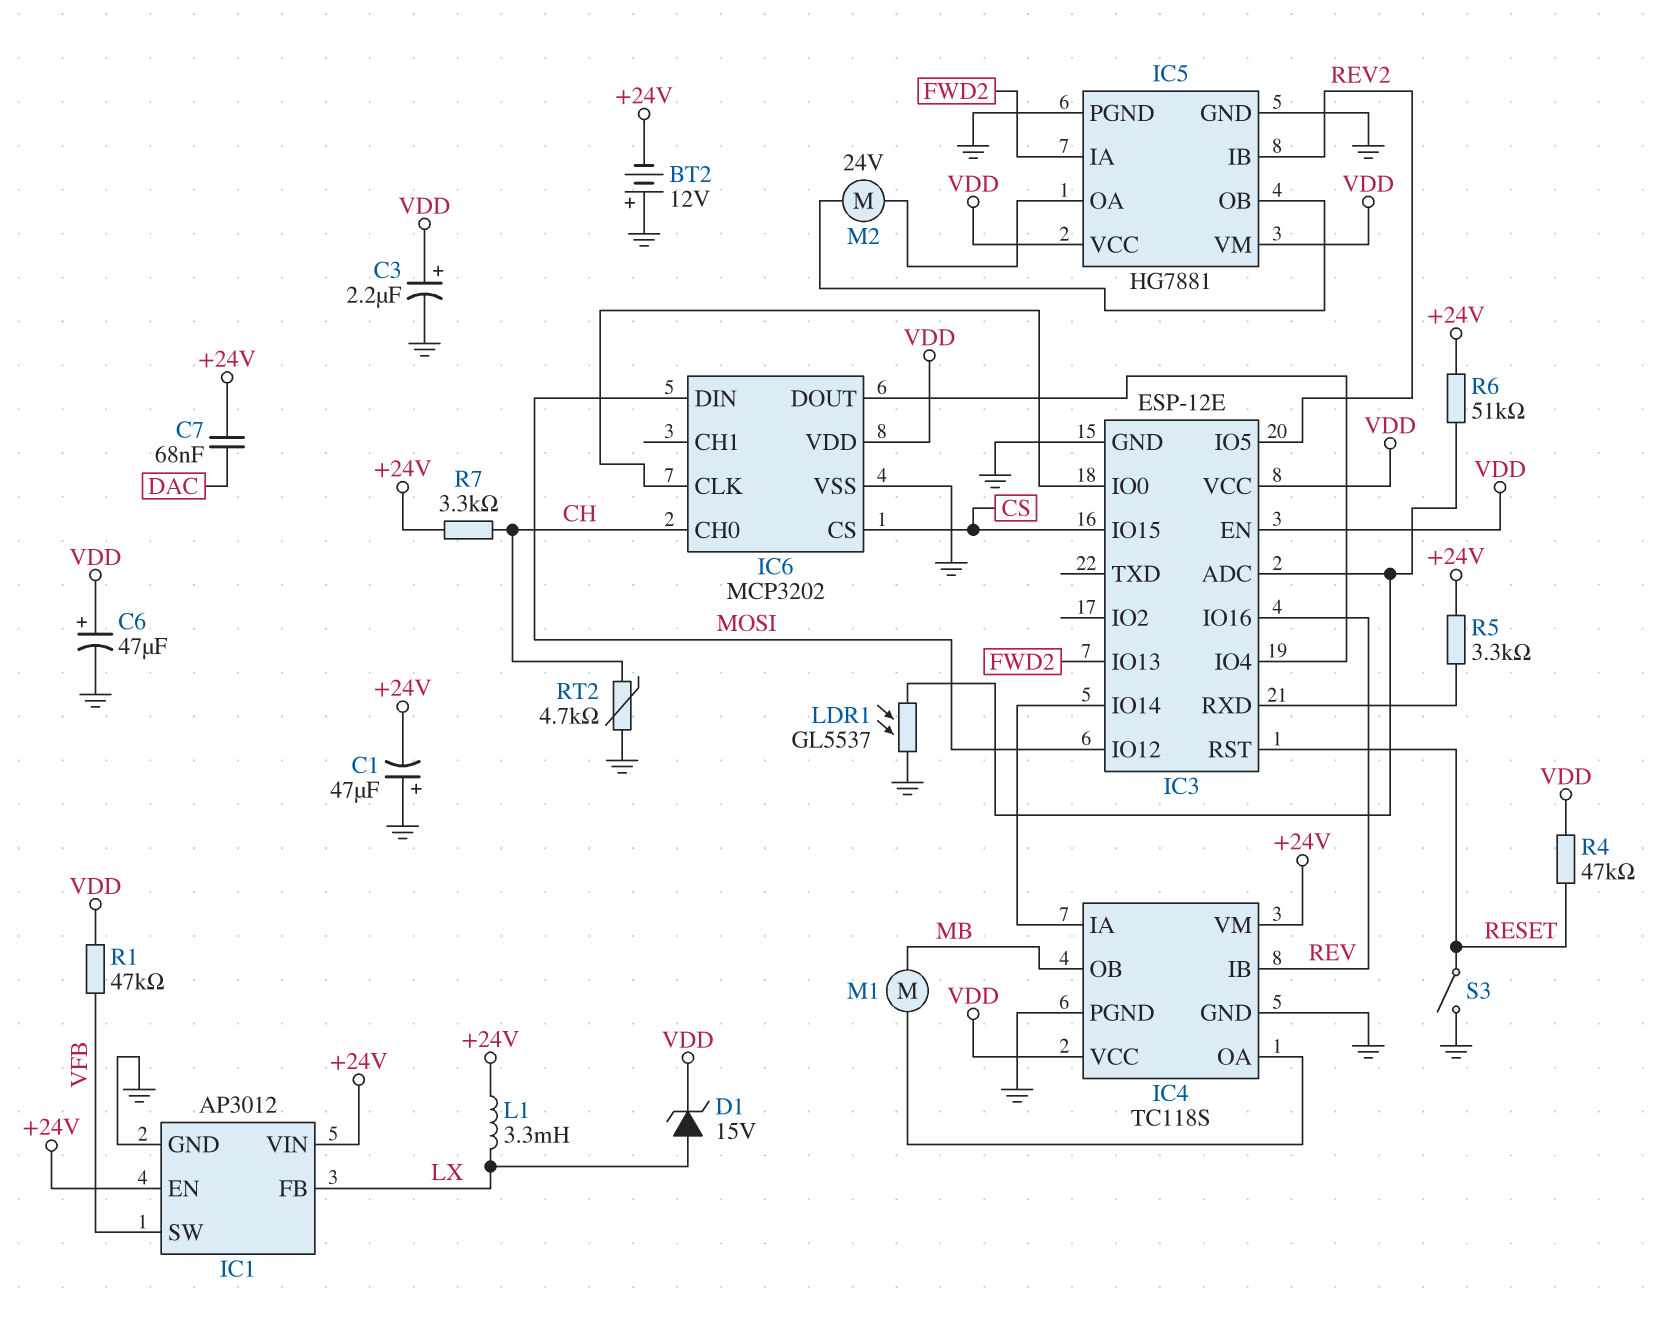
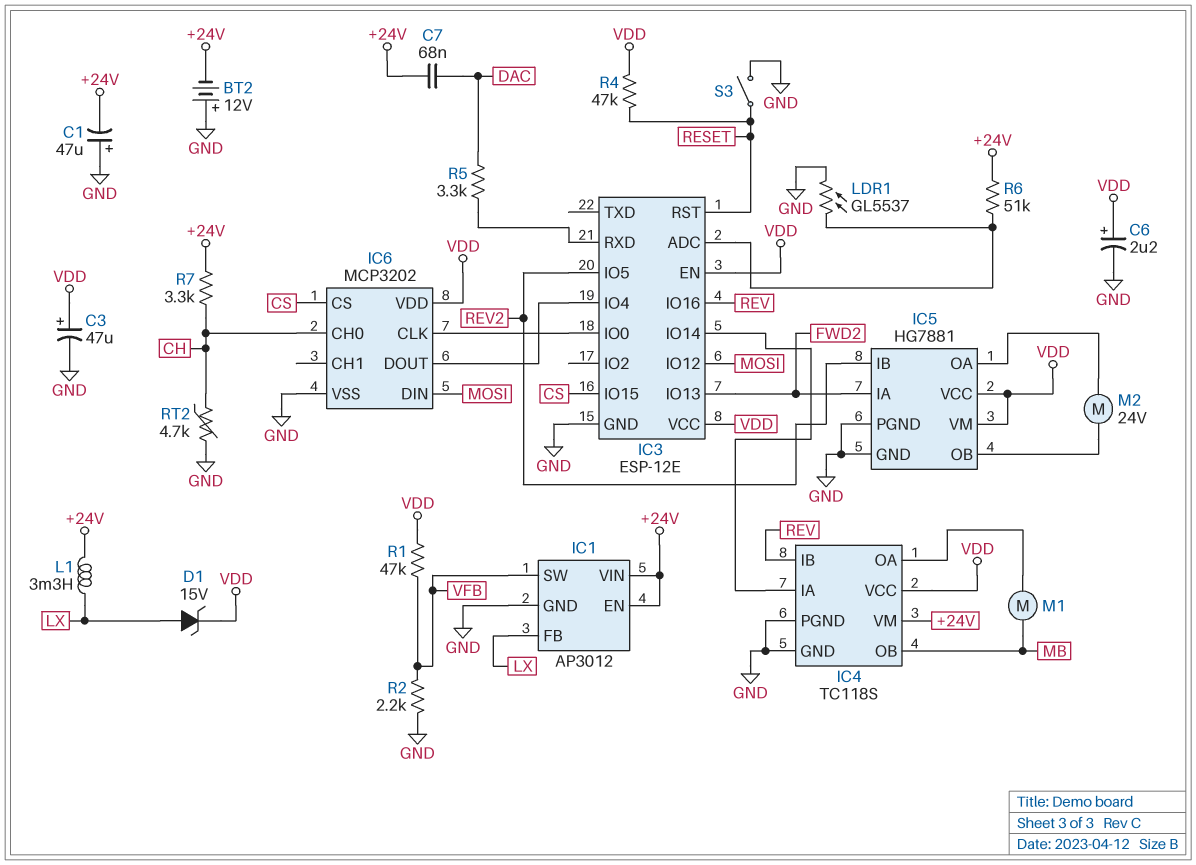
C3: 2.2uF (plus VDD, minus GND) -> 47uF (plus VDD, minus GND)
C6: 47uF (plus VDD, minus GND) -> 2.2uF (plus VDD, minus GND)
R2: none -> 2.2k (GND, VFB)
R5: 3.3k (+24V, IC3/RXD) -> 3.3k (DAC, IC3/RXD)

